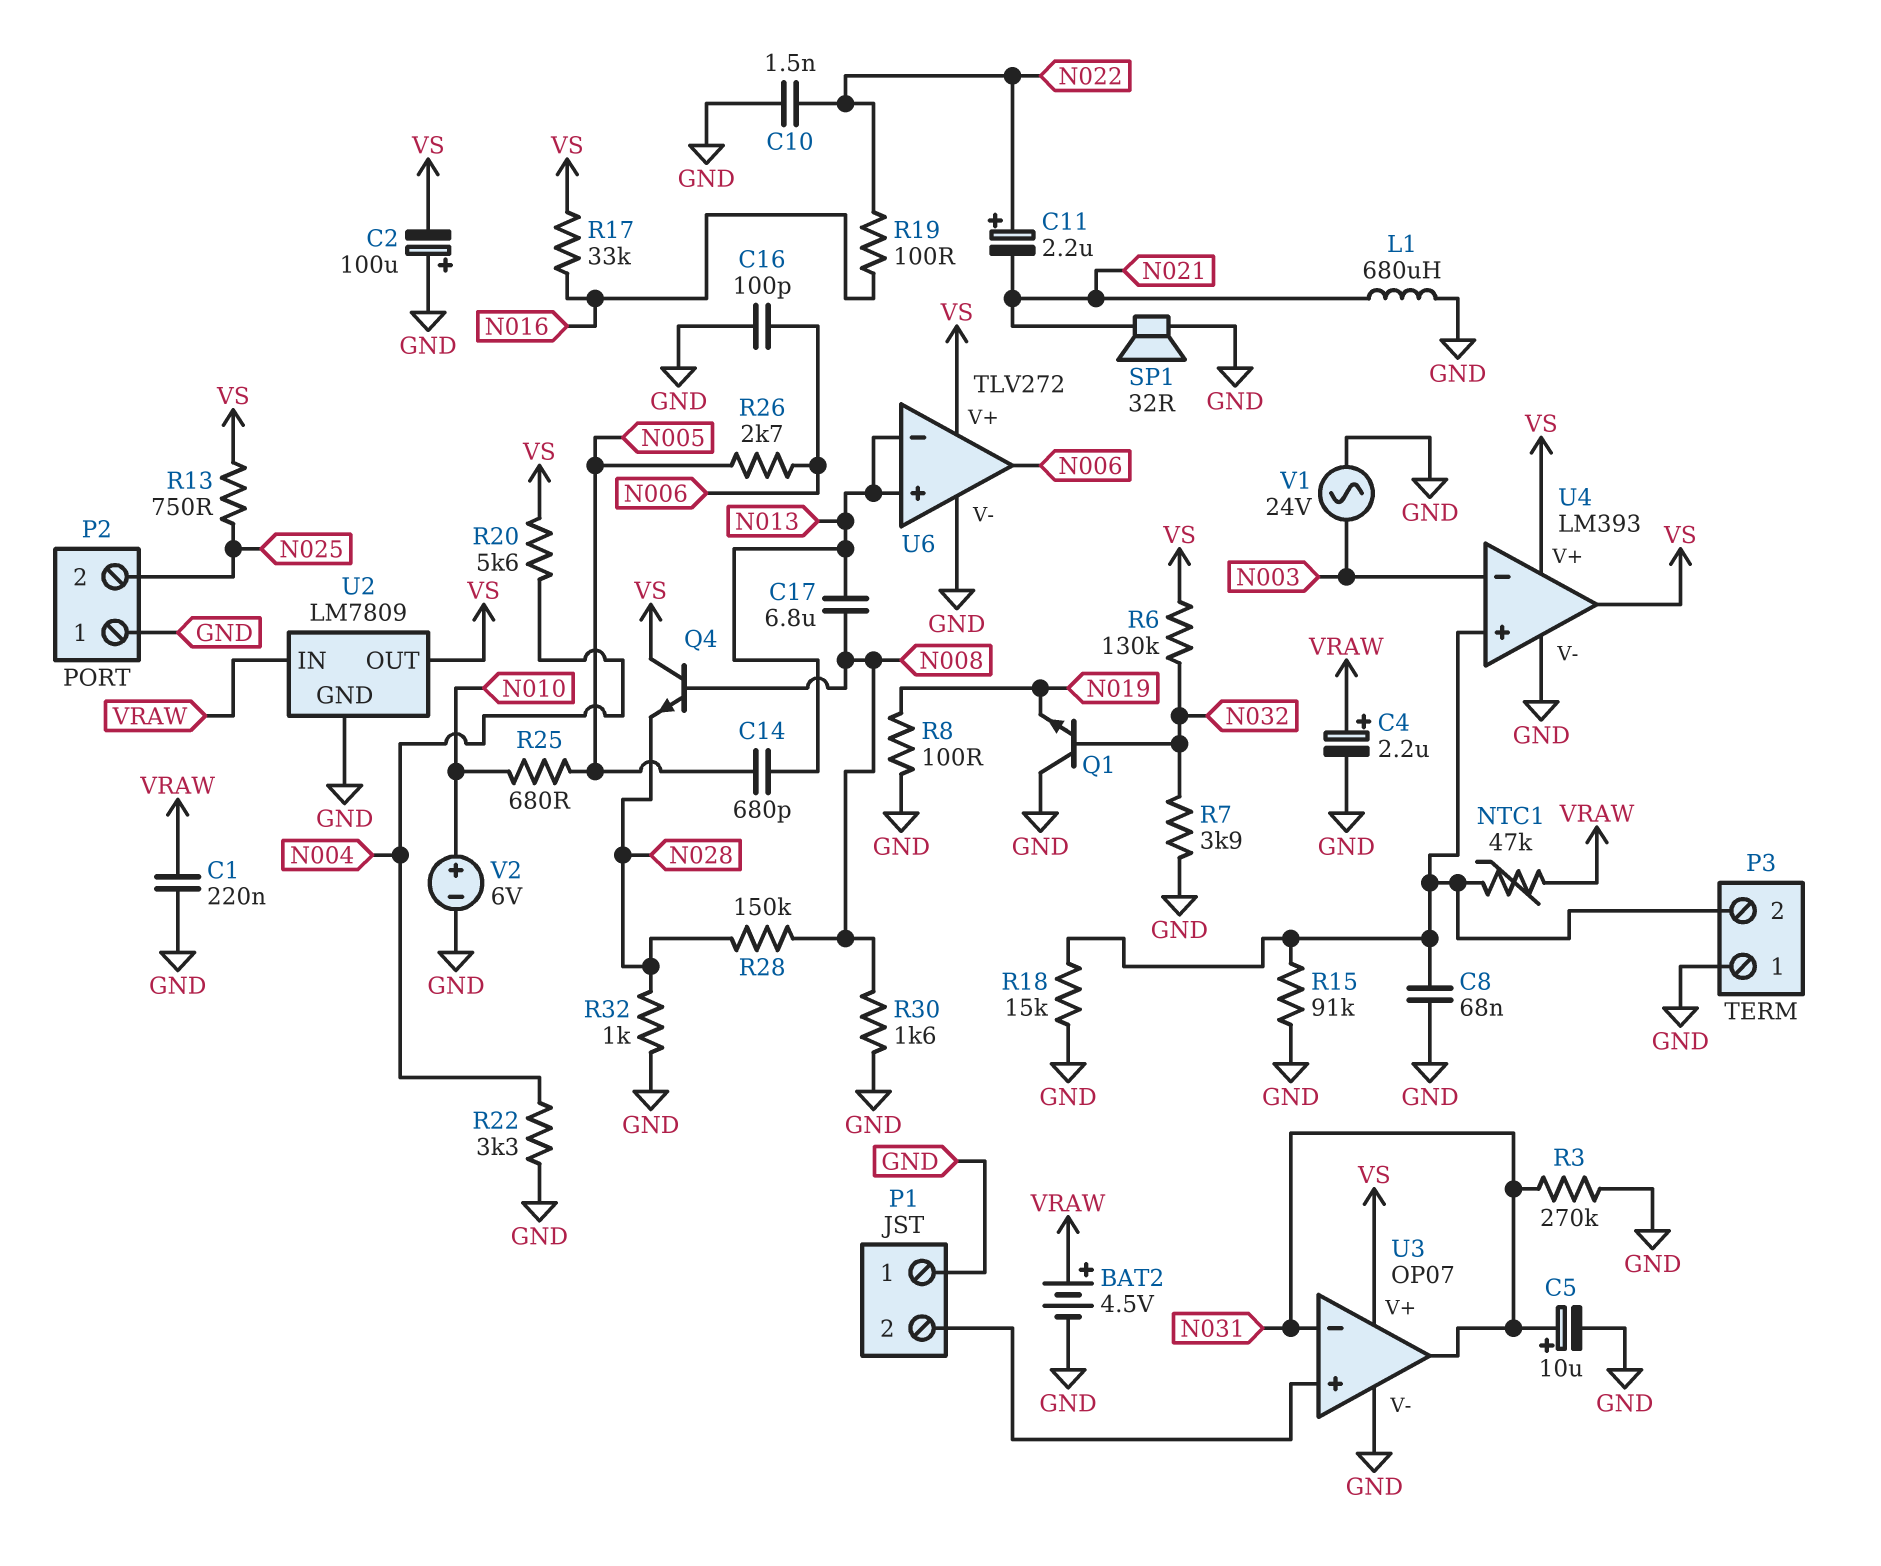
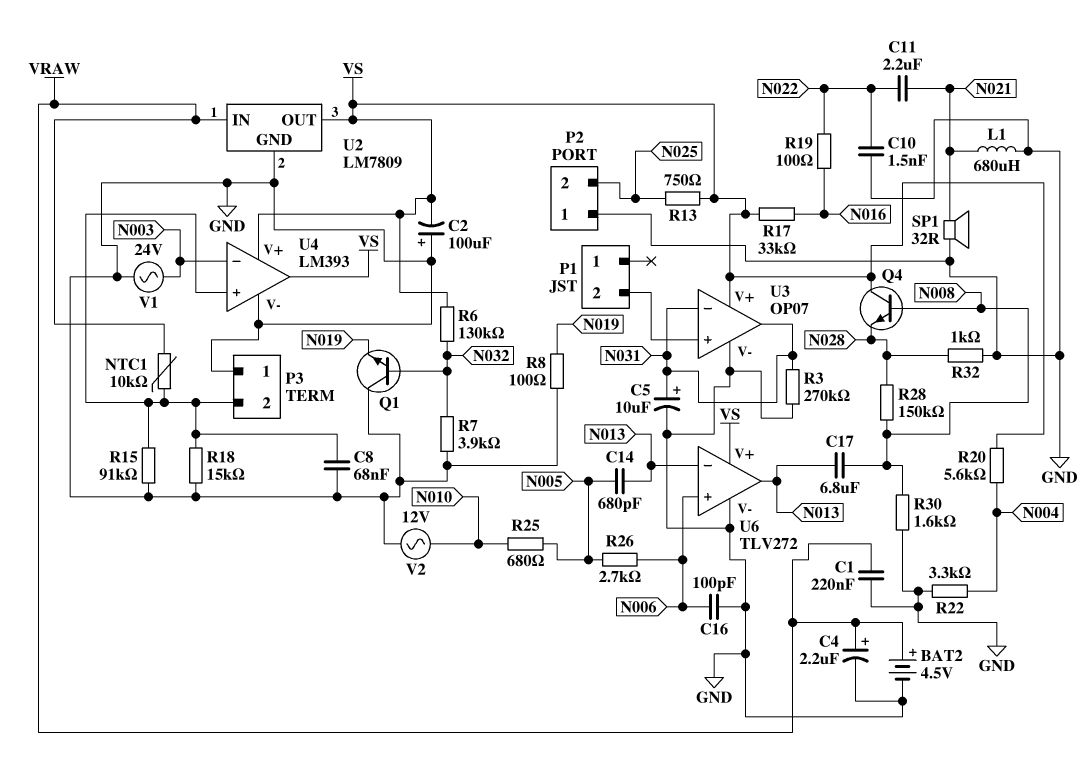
C11: 2.2uF (plus N022, minus N021) -> 2.2uF (N021, N022)
NTC1: 47k (P3/2, VRAW) -> 10k (P3/2, VRAW)
P1 pin 1: GND -> none
U6 pin in+: N013 -> N006
U6 pin out: N006 -> N013
V2: 6V (plus N010, minus GND) -> AC 12V (GND, N010)

